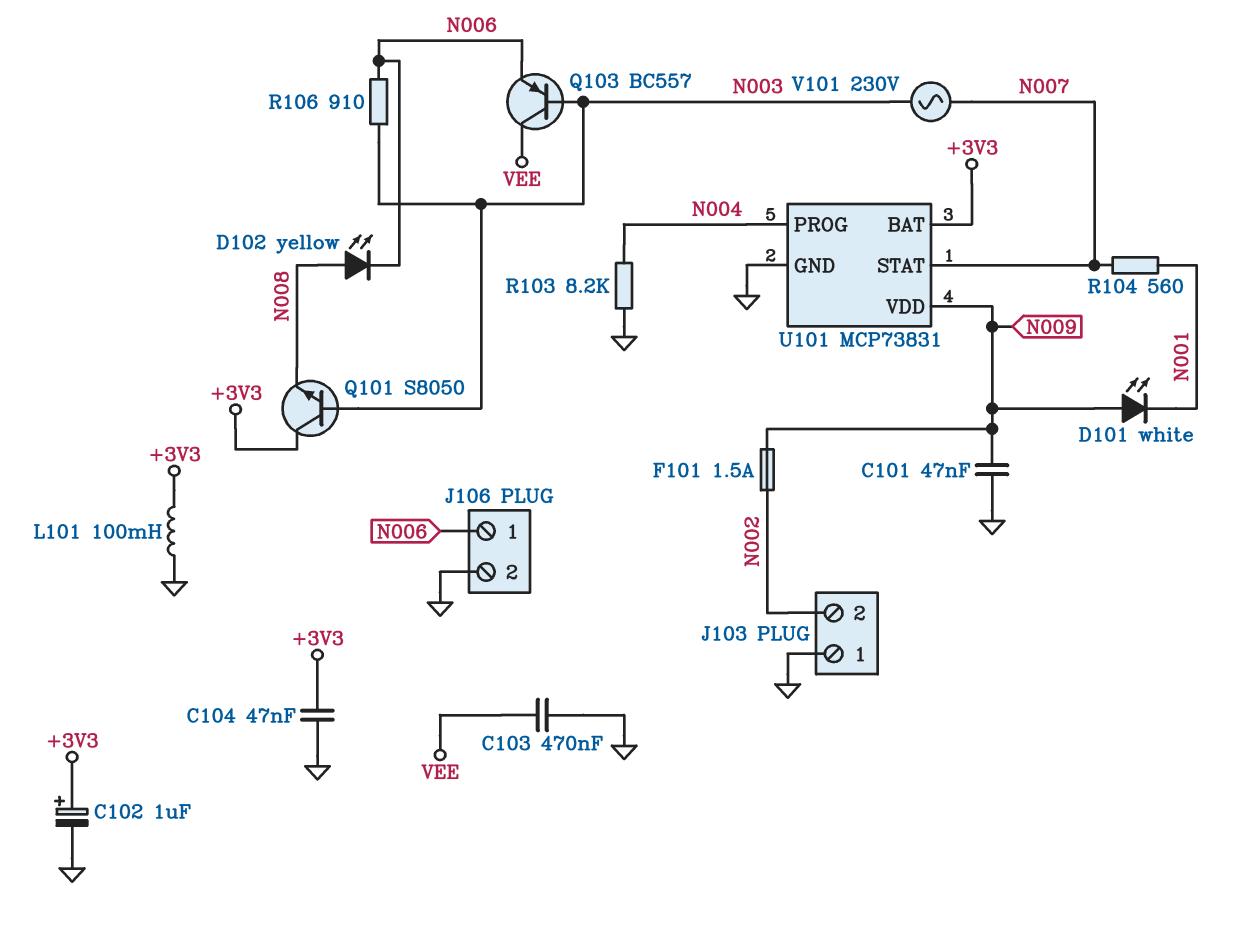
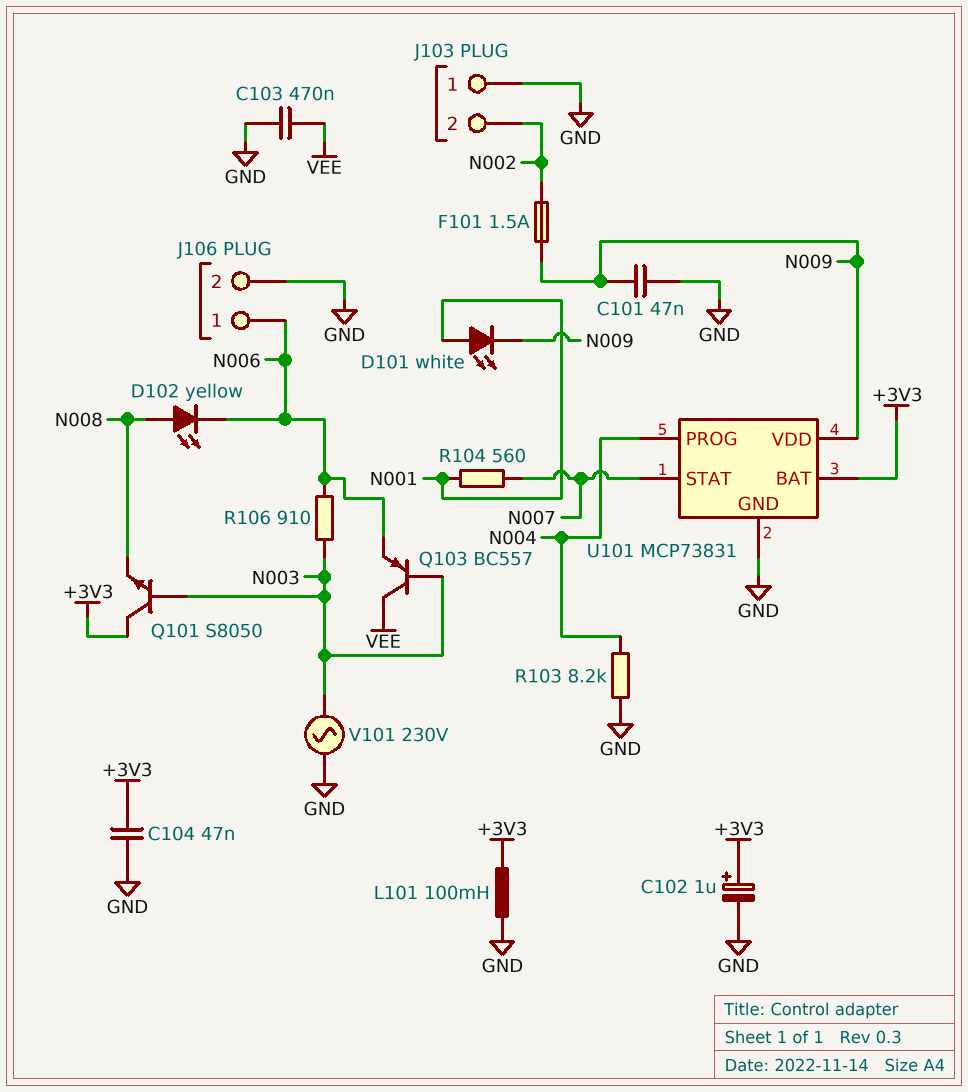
D101: LED white (A N009, K N001) -> LED white (A N001, K N009)
V101: AC 230V (N003, N007) -> AC 230V (GND, N003)

